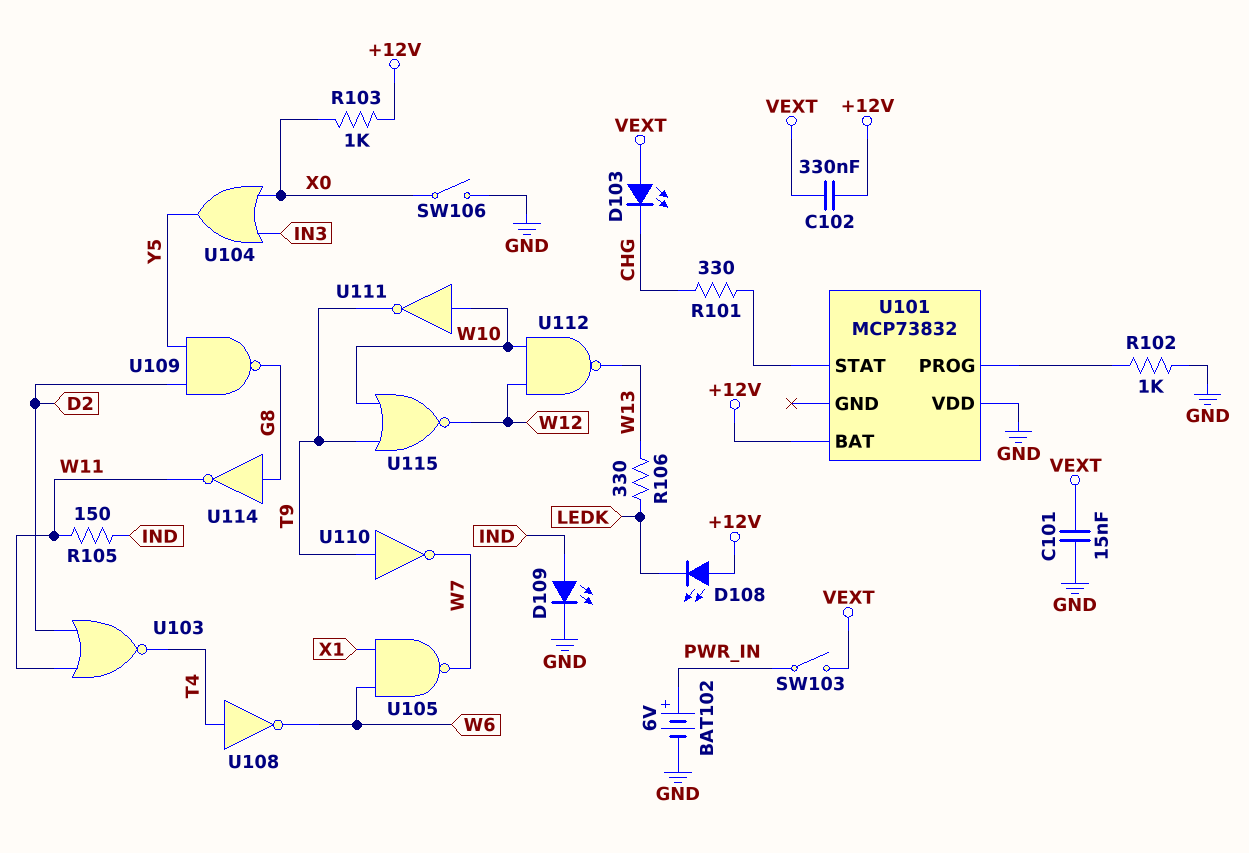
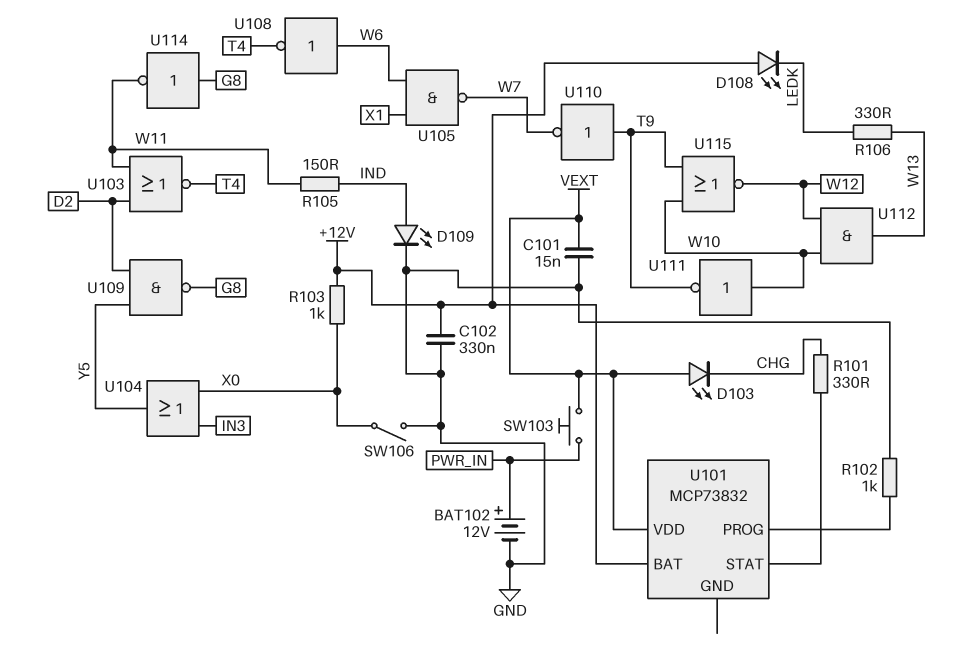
BAT102: 6V (plus PWR_IN, minus GND) -> 12V (plus PWR_IN, minus GND)
C102: 330nF (+12V, VEXT) -> 330nF (+12V, GND)
SW103: switch (PWR_IN, VEXT) -> button (PWR_IN, VEXT)
U101 pin VDD: GND -> VEXT
U108: NOT (in T4, out W6) -> NOT (in W6, out T4)
U112: NAND (in W10, in W12, out W13) -> AND (in W10, in W12, out W13)

